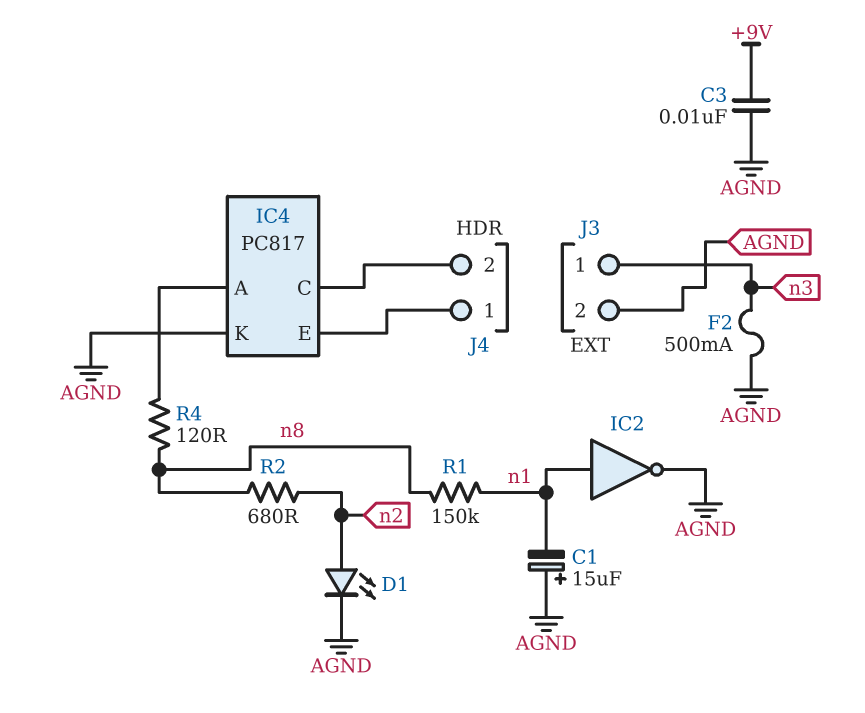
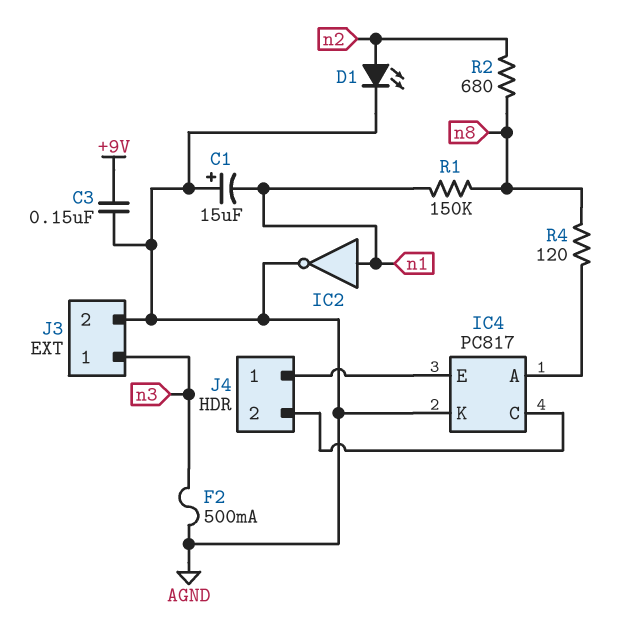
C3: 10nF (+9V, AGND) -> 150nF (+9V, AGND)

